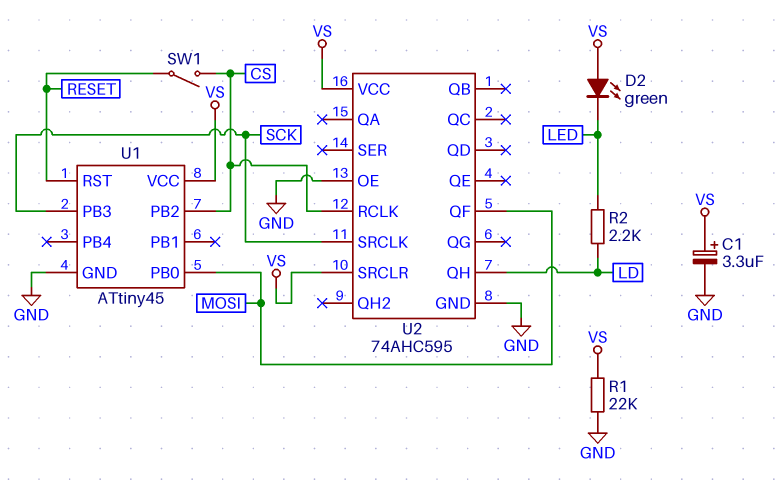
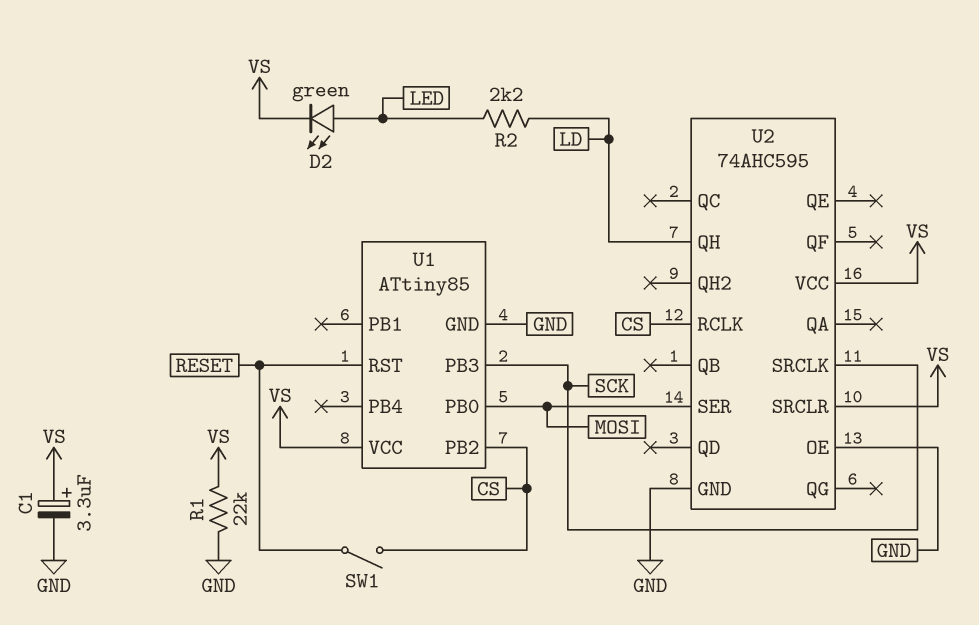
D2: LED green (A VS, K LED) -> LED green (A LED, K VS)
U1: ATtiny45 -> ATtiny85
U2 pin QF: MOSI -> none
U2 pin SER: none -> MOSI

